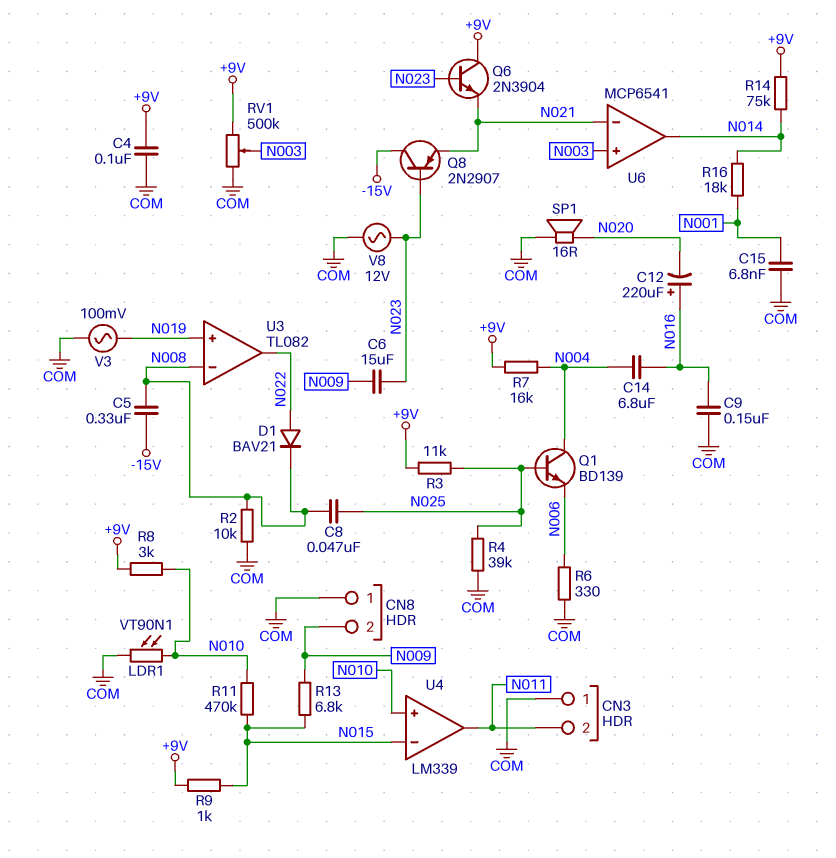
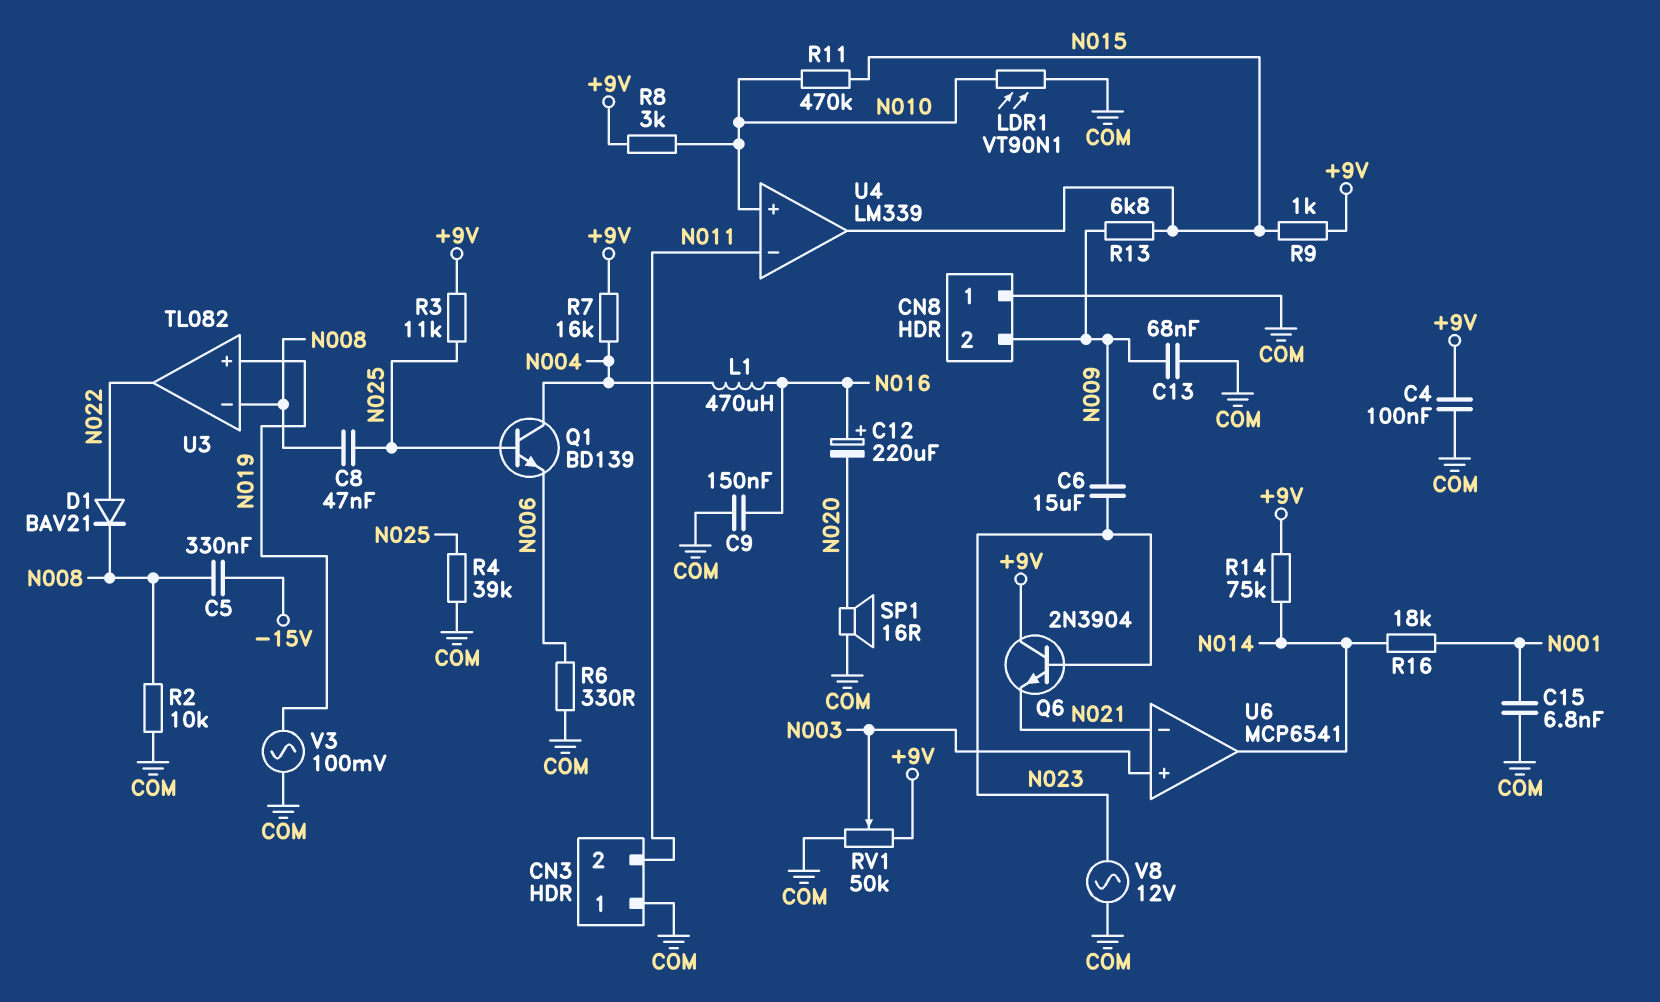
C13: none -> 68nF (COM, N009)
C14: 6.8uF (N004, N016) -> none
L1: none -> 470uH (N004, N016)
Q8: PNP 2N2907 (B N023, C -15V, E N021) -> none
RV1: 500k (+9V, COM, wiper N003) -> 50k (+9V, COM, wiper N003)
U4 pin in-: N015 -> N011
U4 pin out: N011 -> N015

